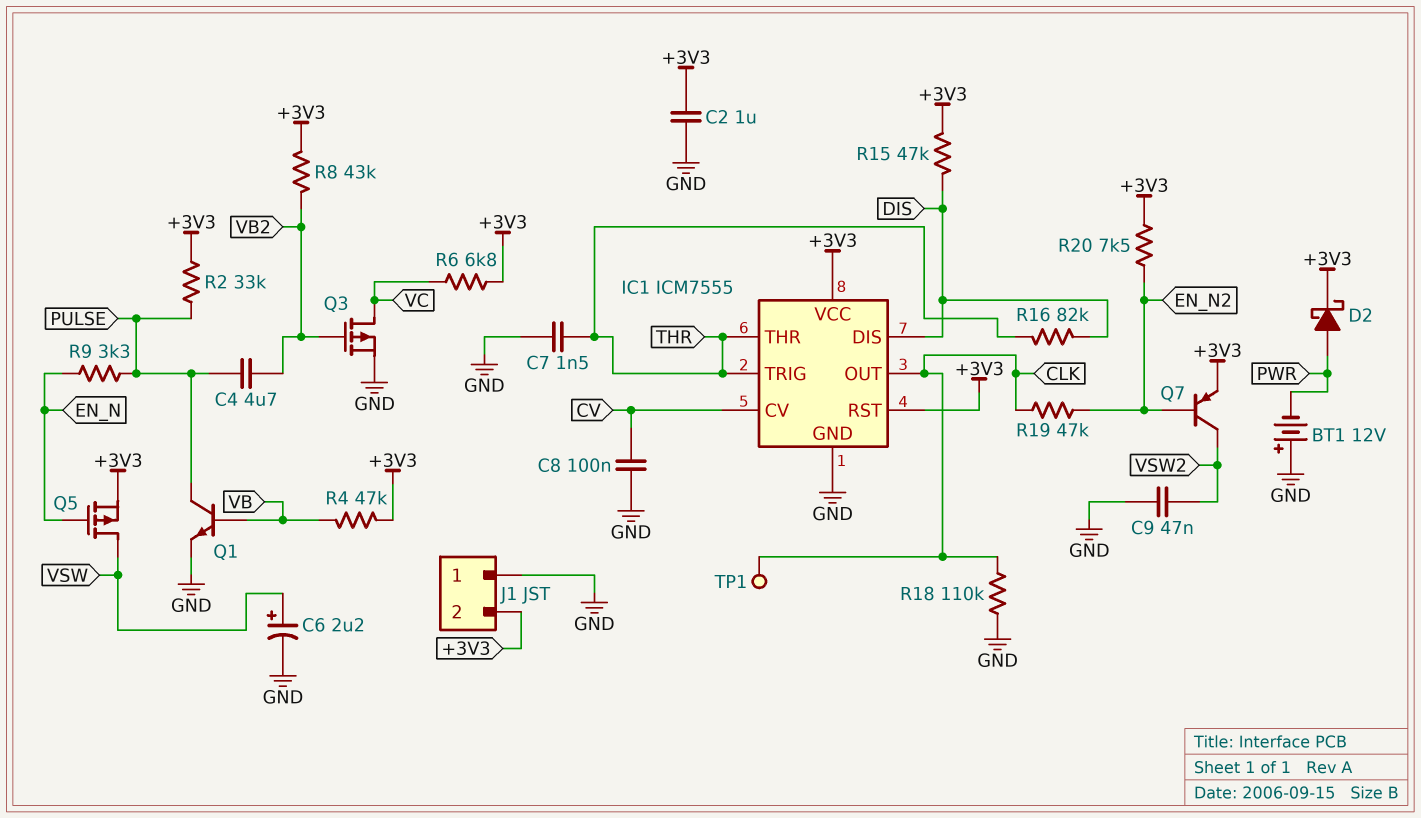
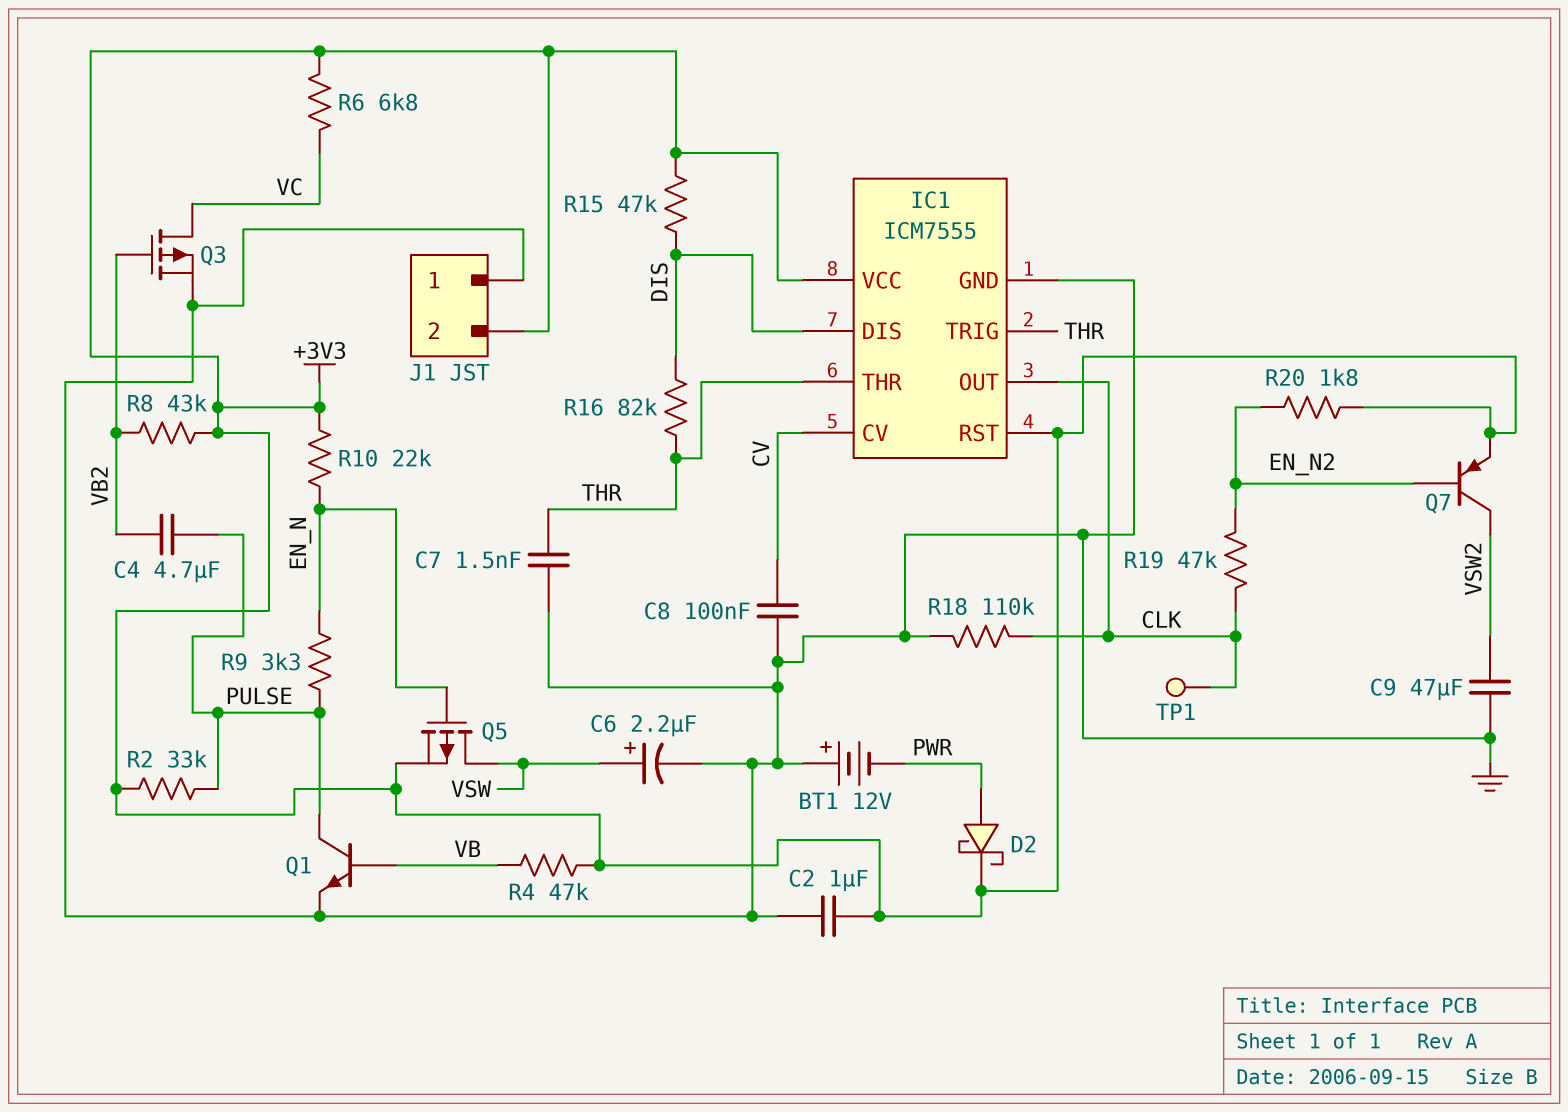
C9: 47nF (GND, VSW2) -> 47uF (GND, VSW2)
R10: none -> 22k (+3V3, EN_N)
R20: 7.5k (+3V3, EN_N2) -> 1.8k (+3V3, EN_N2)

